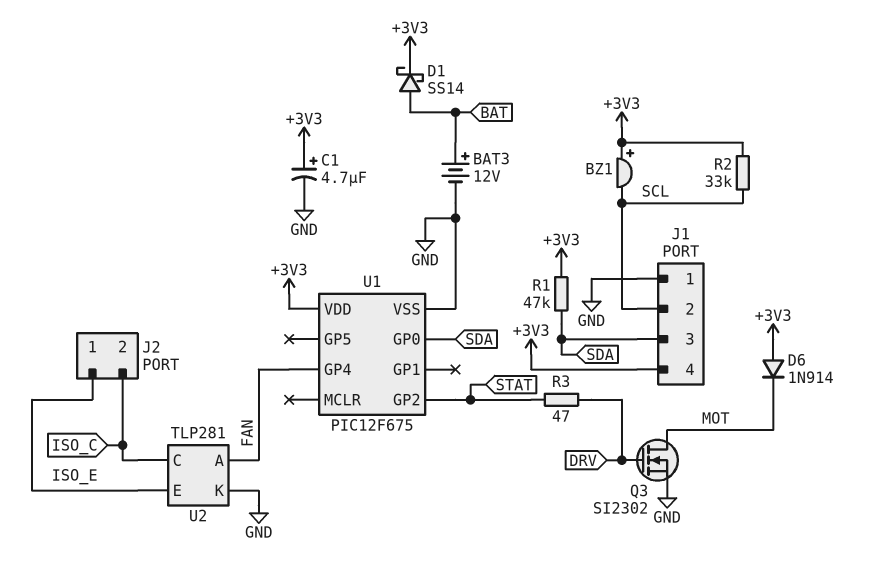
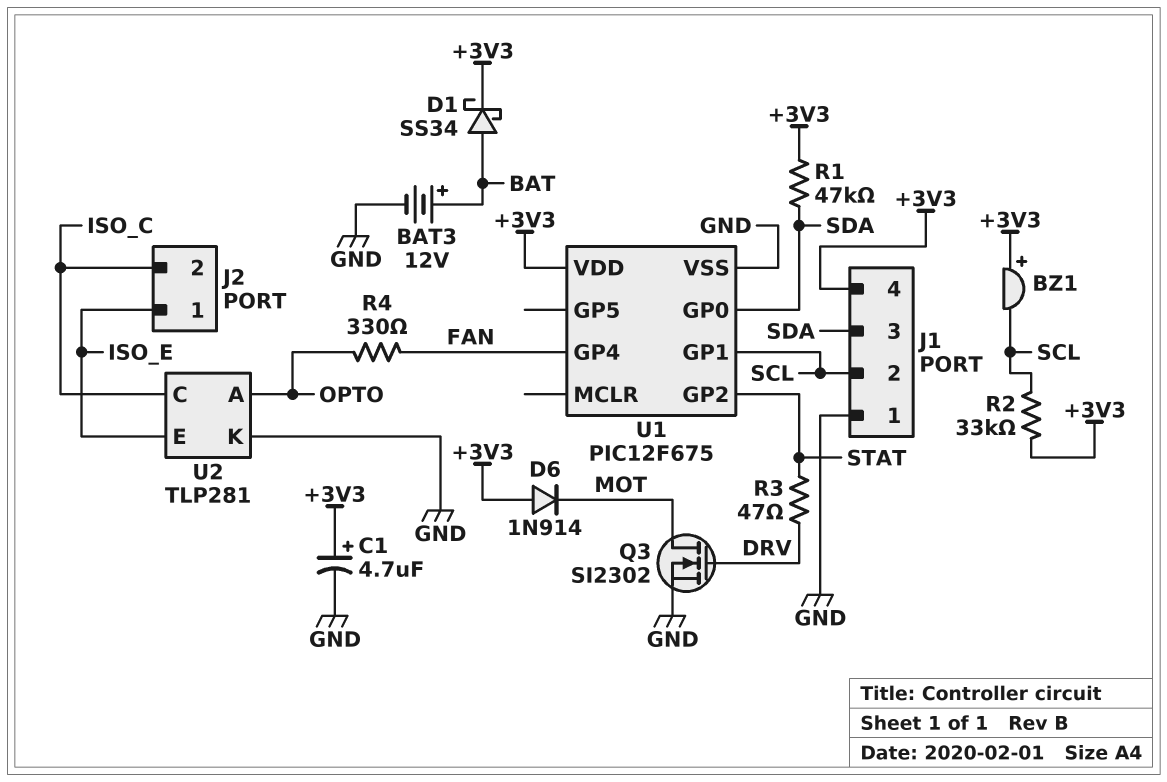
D1: schottky SS14 (A BAT, K +3V3) -> schottky SS34 (A BAT, K +3V3)
R4: none -> 330 (FAN, OPTO)
U1 pin GP1: none -> SCL
U2 pin A: FAN -> OPTO

